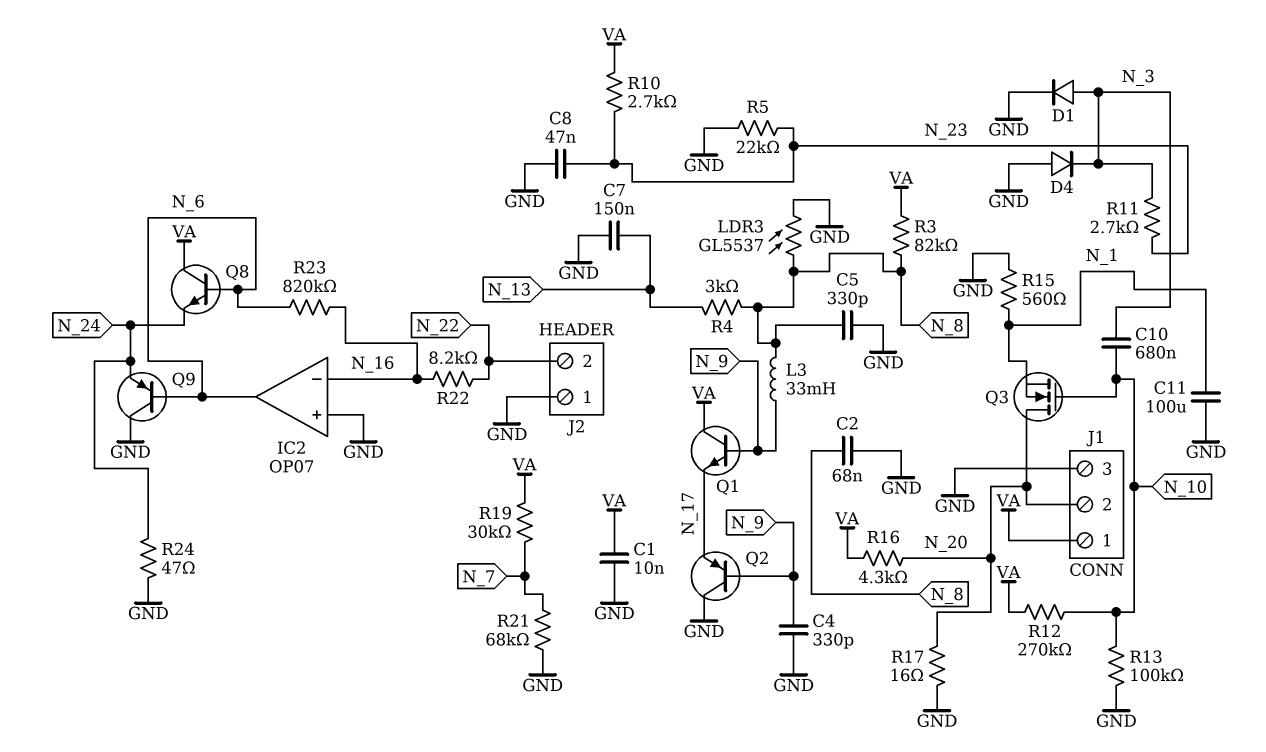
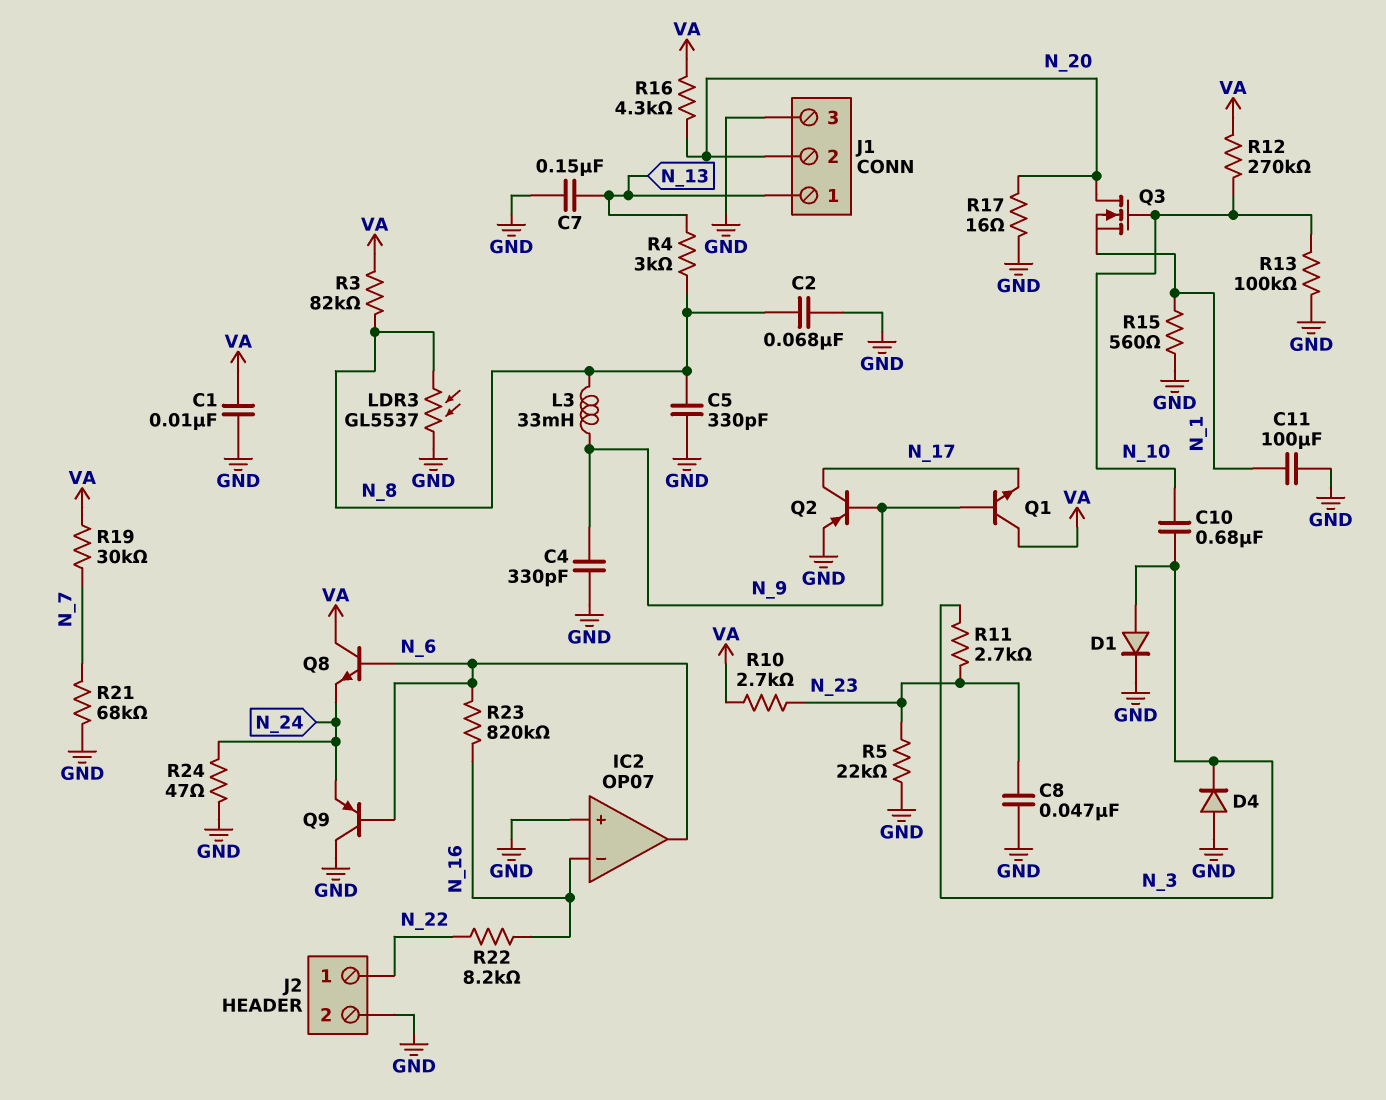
J1 pin 1: VA -> N_13
J2 pin 1: GND -> N_22
J2 pin 2: N_22 -> GND
Q2: PNP (B N_9, C GND, E N_17) -> PNP (B N_9, C N_17, E GND)

